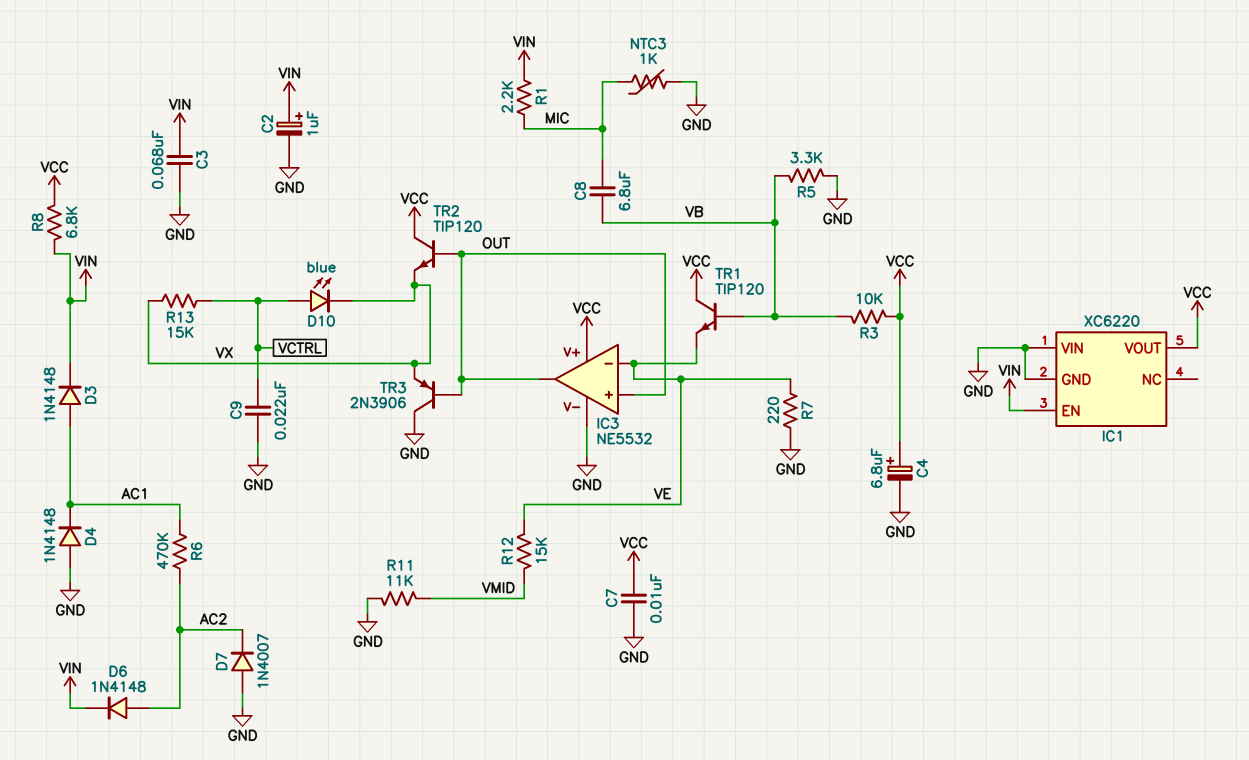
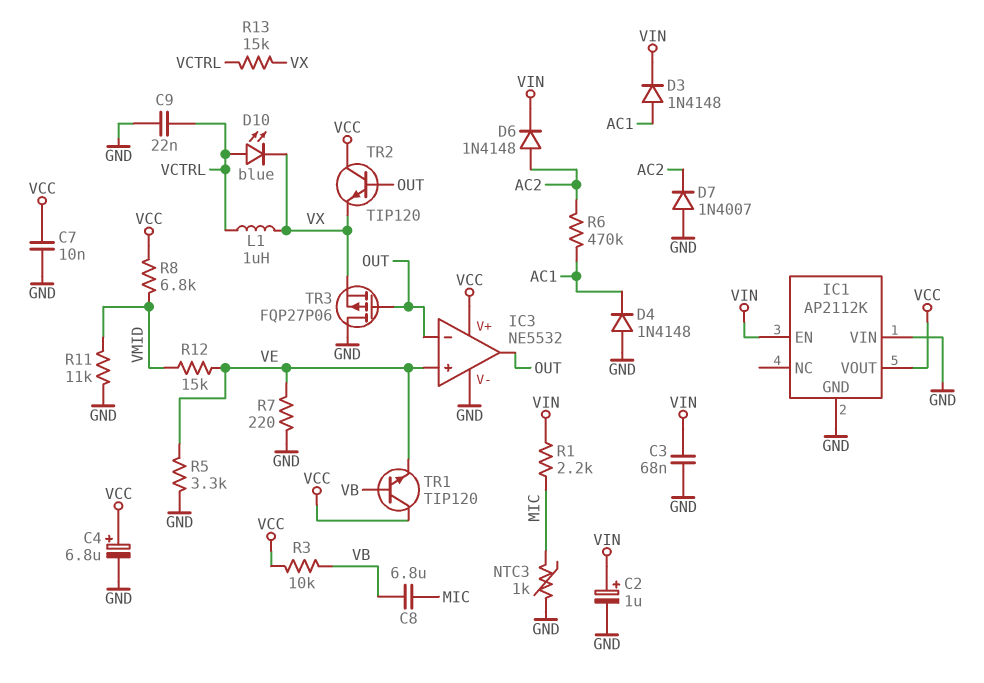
IC1: XC6220 -> AP2112K
IC3 pin in+: OUT -> VE
IC3 pin in-: VE -> OUT
L1: none -> 1uH (VCTRL, VX)
R5: 3.3k (GND, VB) -> 3.3k (GND, VE)
R8: 6.8k (VCC, VIN) -> 6.8k (VCC, VMID)
TR3: PNP 2N3906 (B OUT, C GND, E VX) -> PMOS FQP27P06 (G OUT, D GND, S VX)

